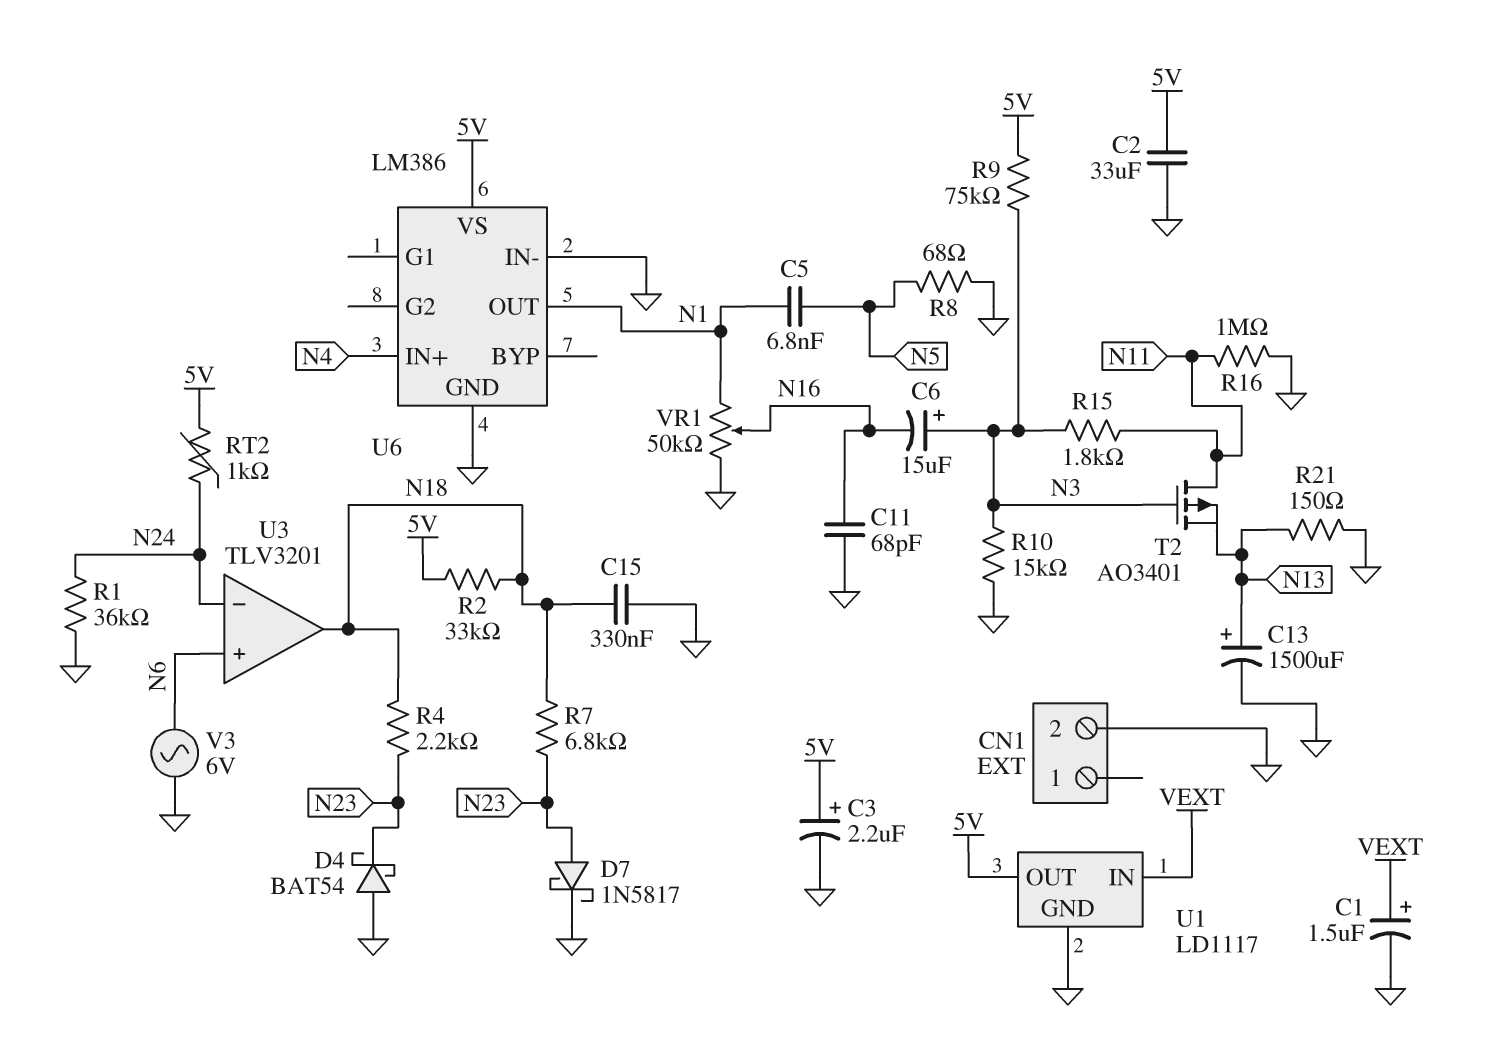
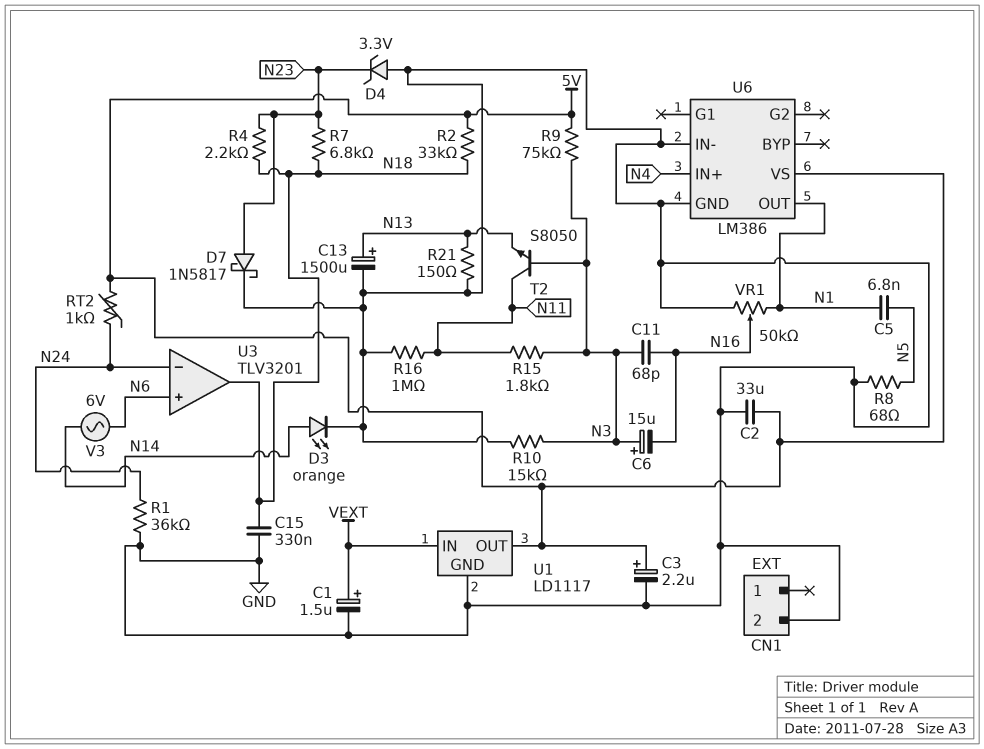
C11: 68pF (GND, N16) -> 68pF (N3, N16)
D3: none -> LED orange (A N14, K GND)
D4: schottky BAT54 (A GND, K N23) -> zener 3.3V (A GND, K N23)
T2: PMOS AO3401 (G N3, D N11, S N13) -> NPN S8050 (B N3, C N11, E N13)
V3: AC 6V (GND, N6) -> AC 6V (N6, N14)

